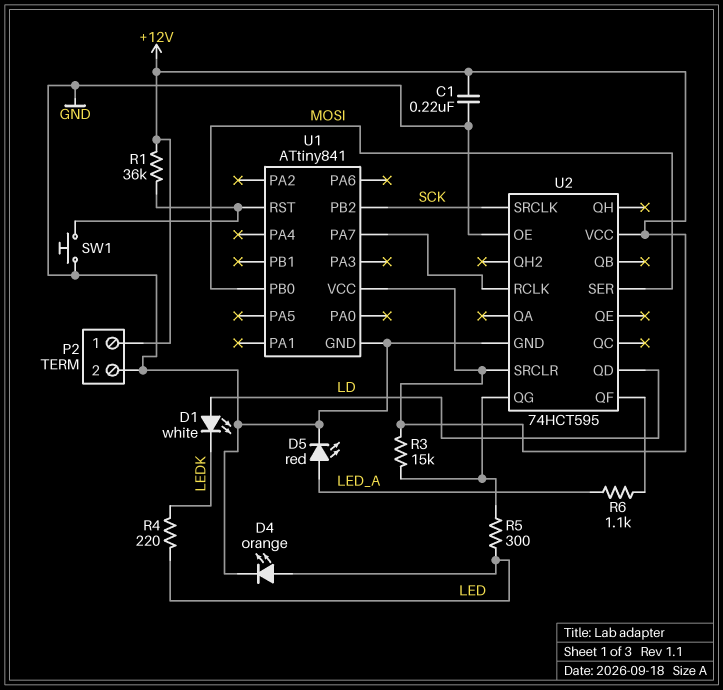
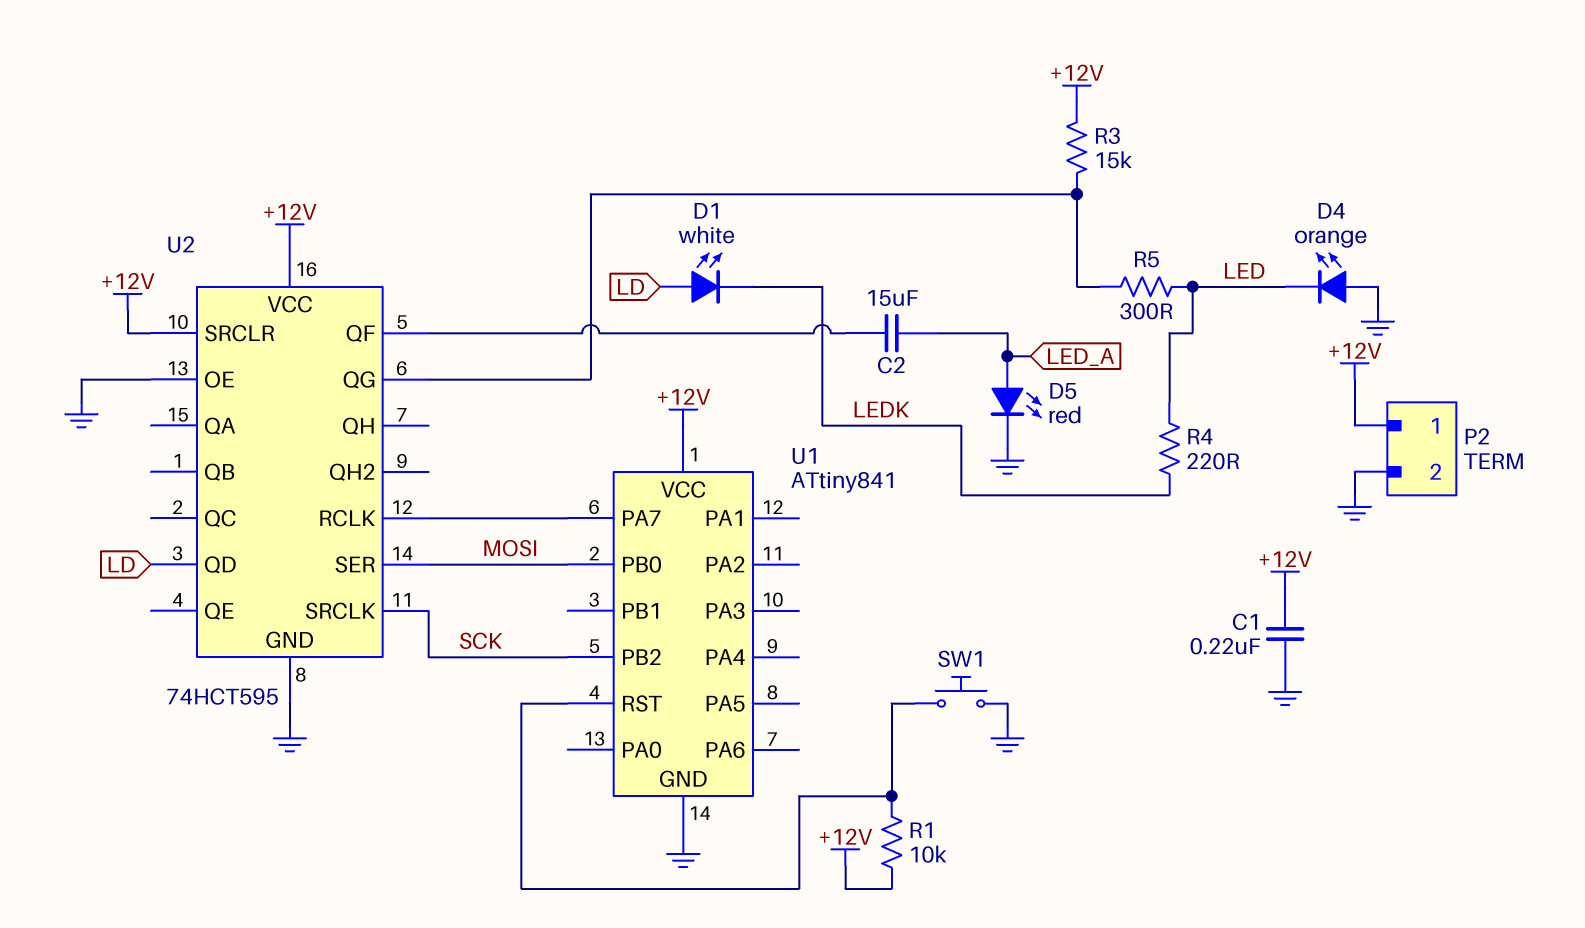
C2: none -> 15uF (LED_A, U2/QF)
D4: LED orange (A LED, K GND) -> LED orange (A GND, K LED)
R1: 36k (+12V, U1/RST) -> 10k (+12V, U1/RST)
R6: 1.1k (LED_A, U2/QF) -> none

